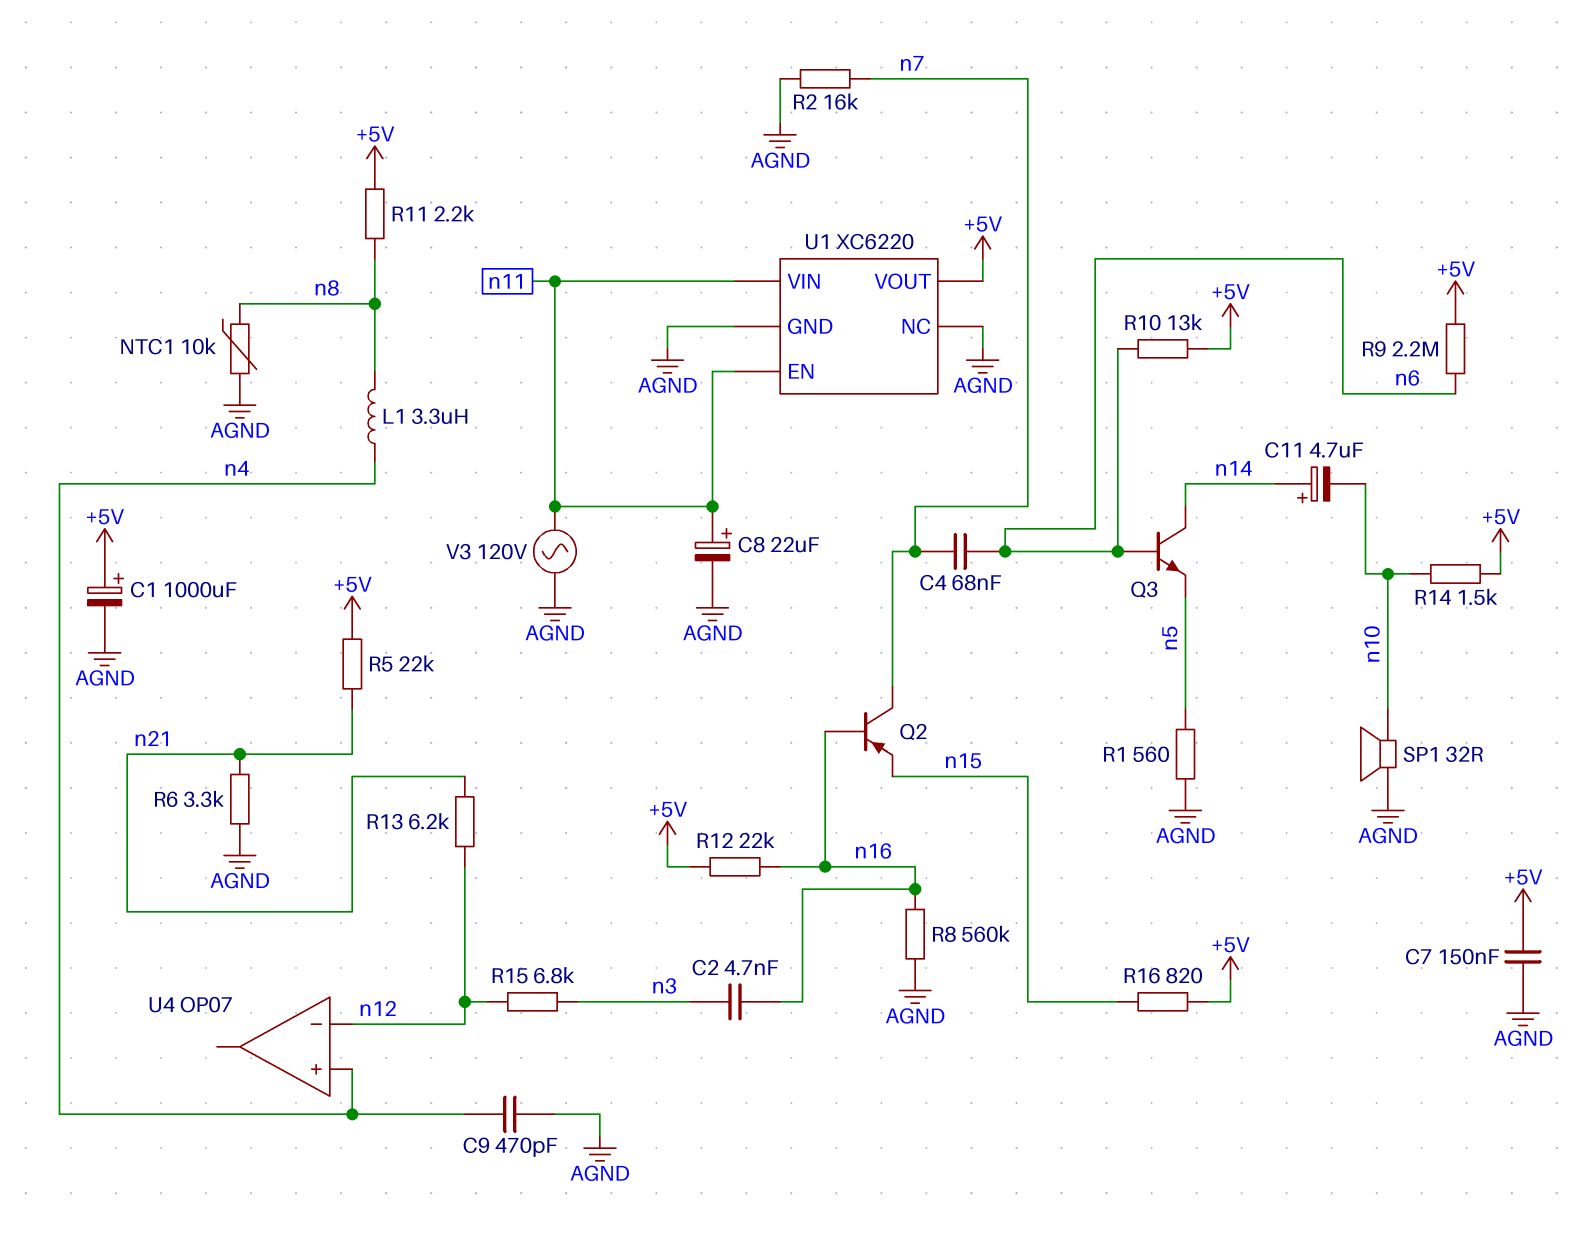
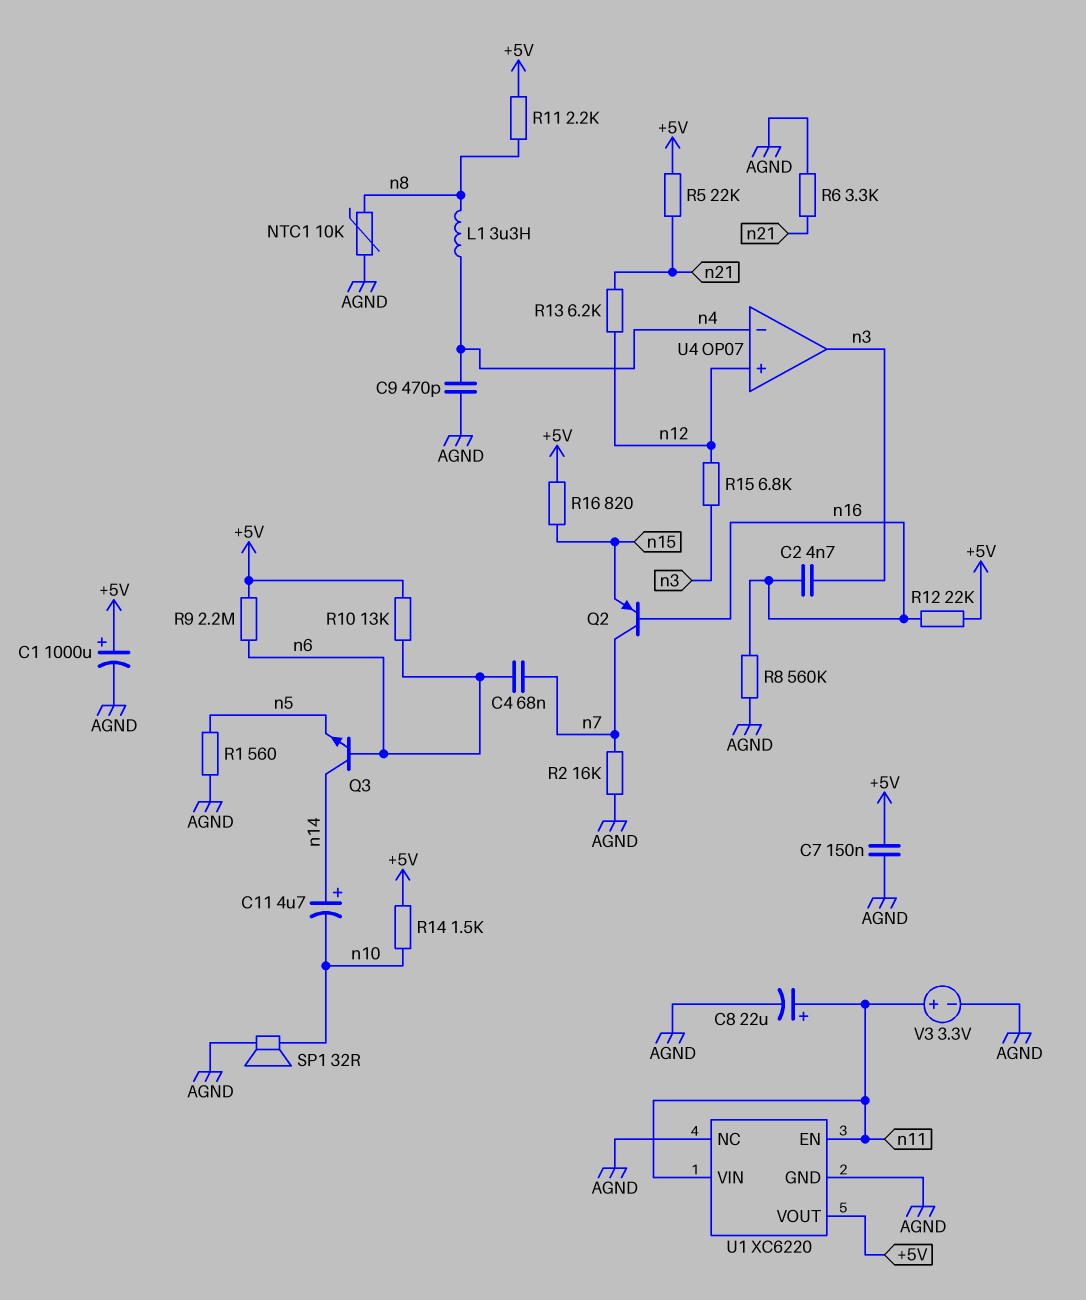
U4 pin in+: n4 -> n12
U4 pin in-: n12 -> n4
U4 pin out: none -> n3
V3: AC 120V (AGND, n11) -> 3.3V (plus n11, minus AGND)

